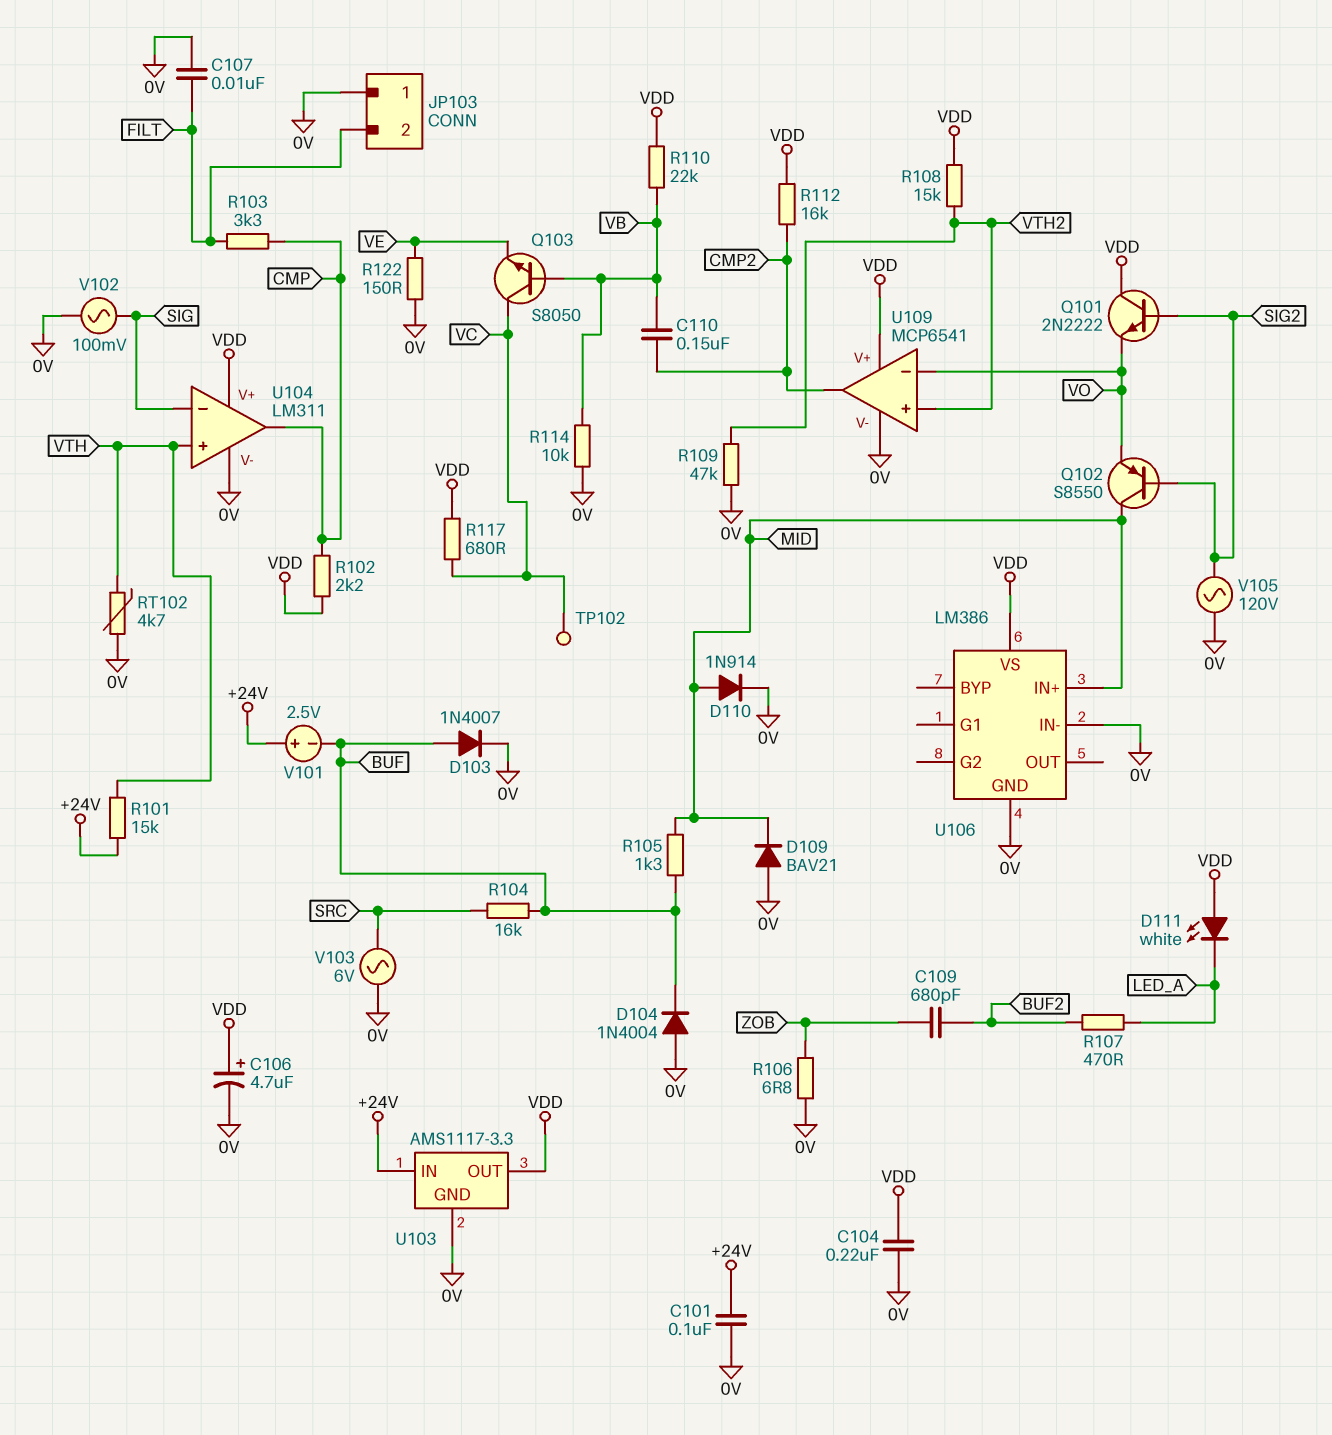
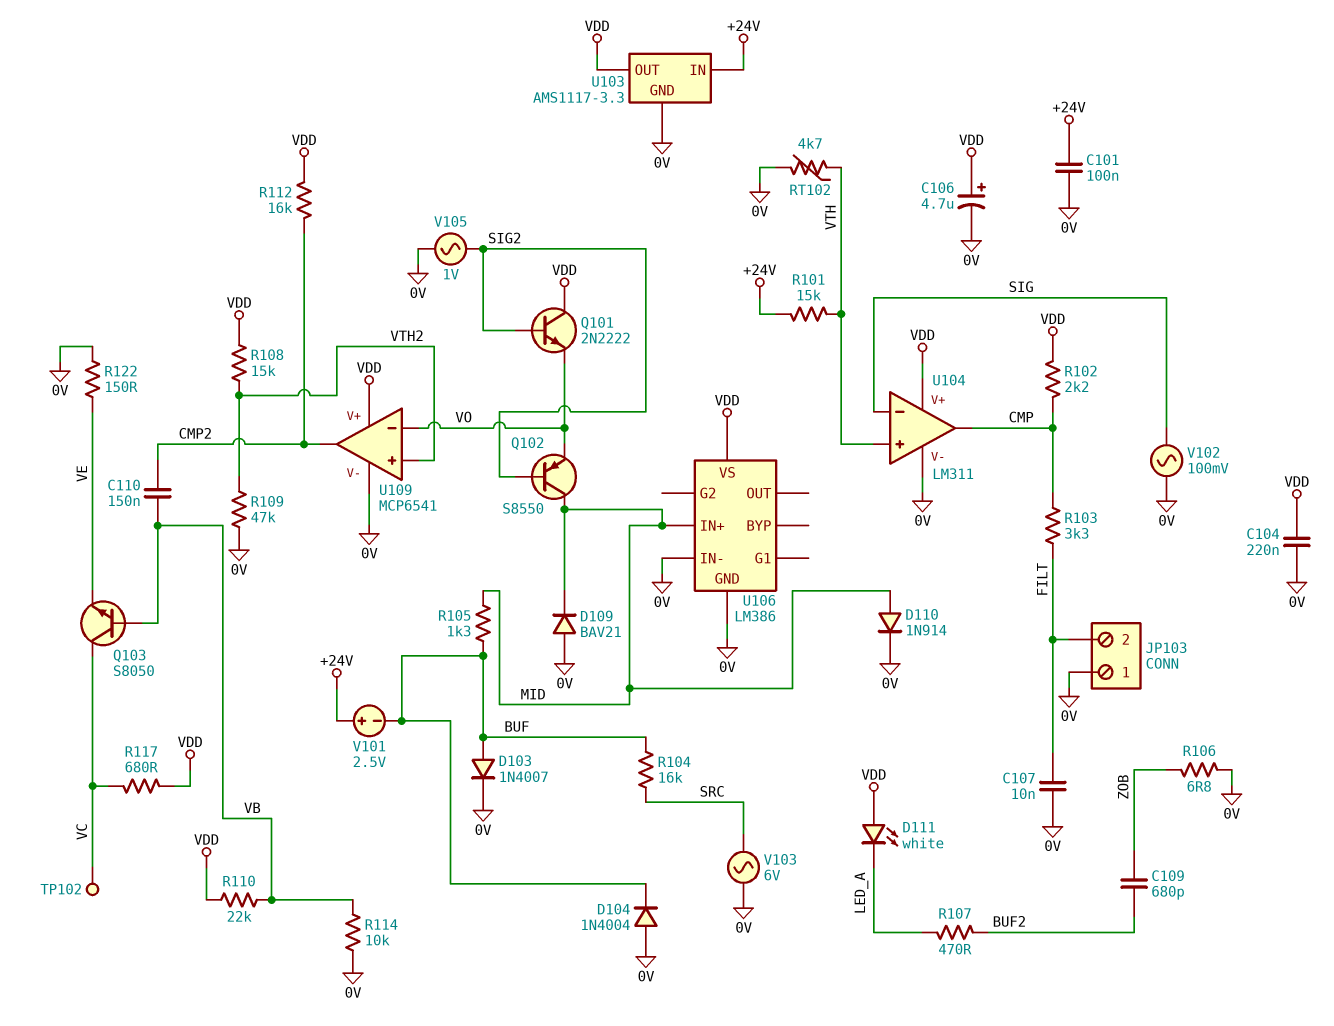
V105: AC 120V (0V, SIG2) -> AC 1V (0V, SIG2)

